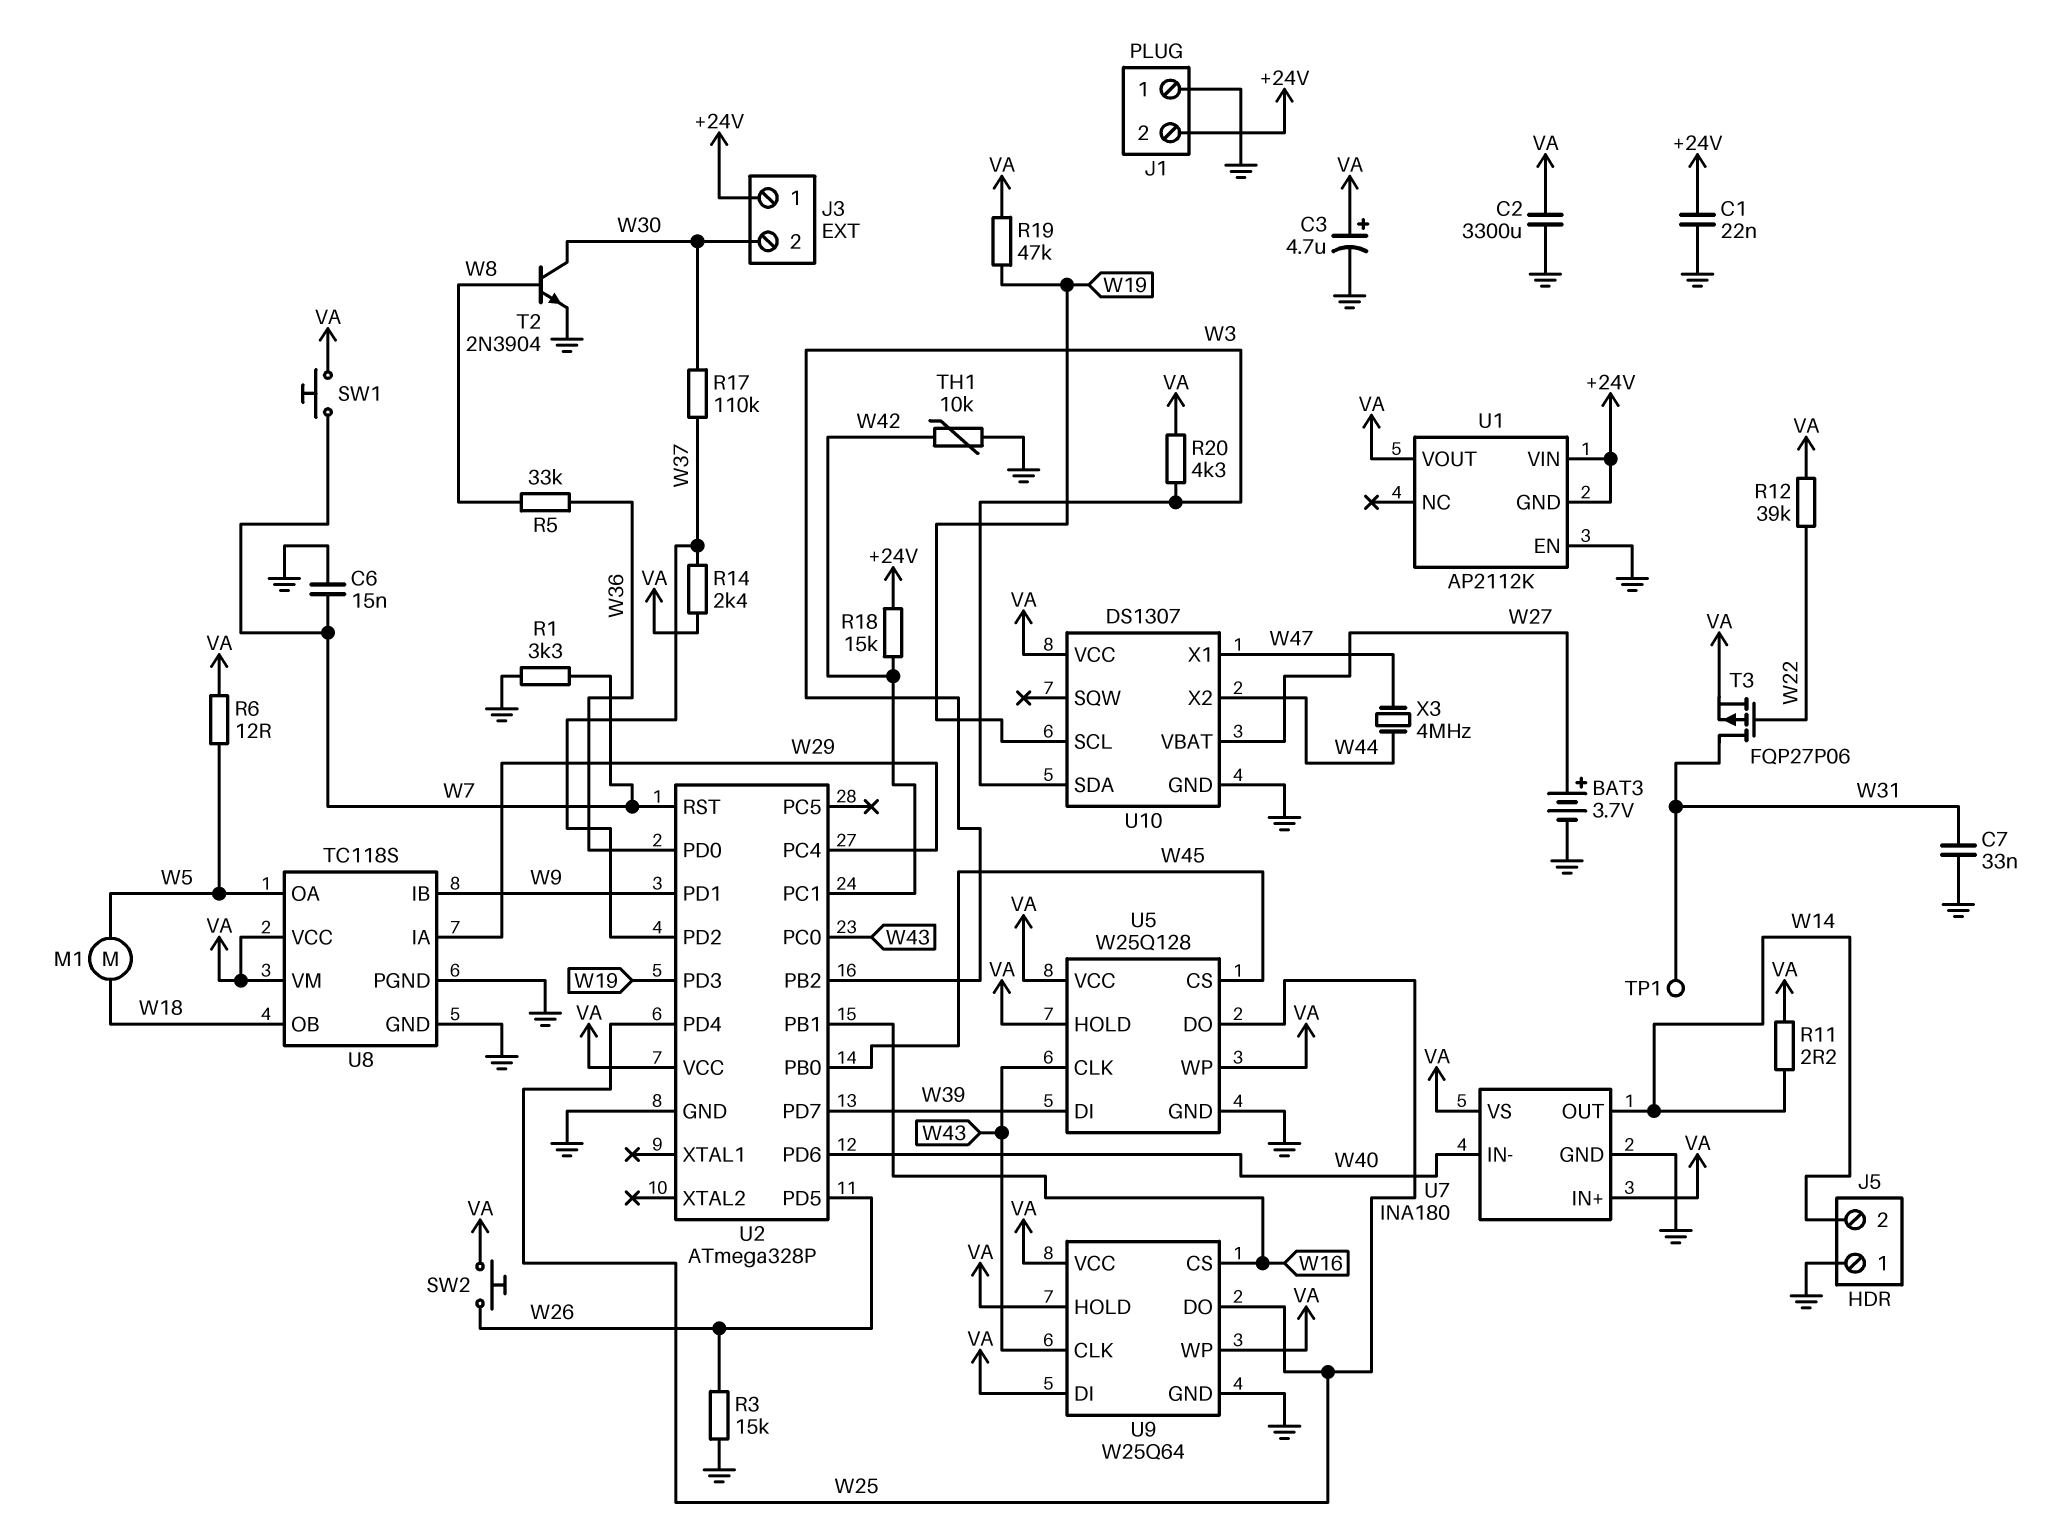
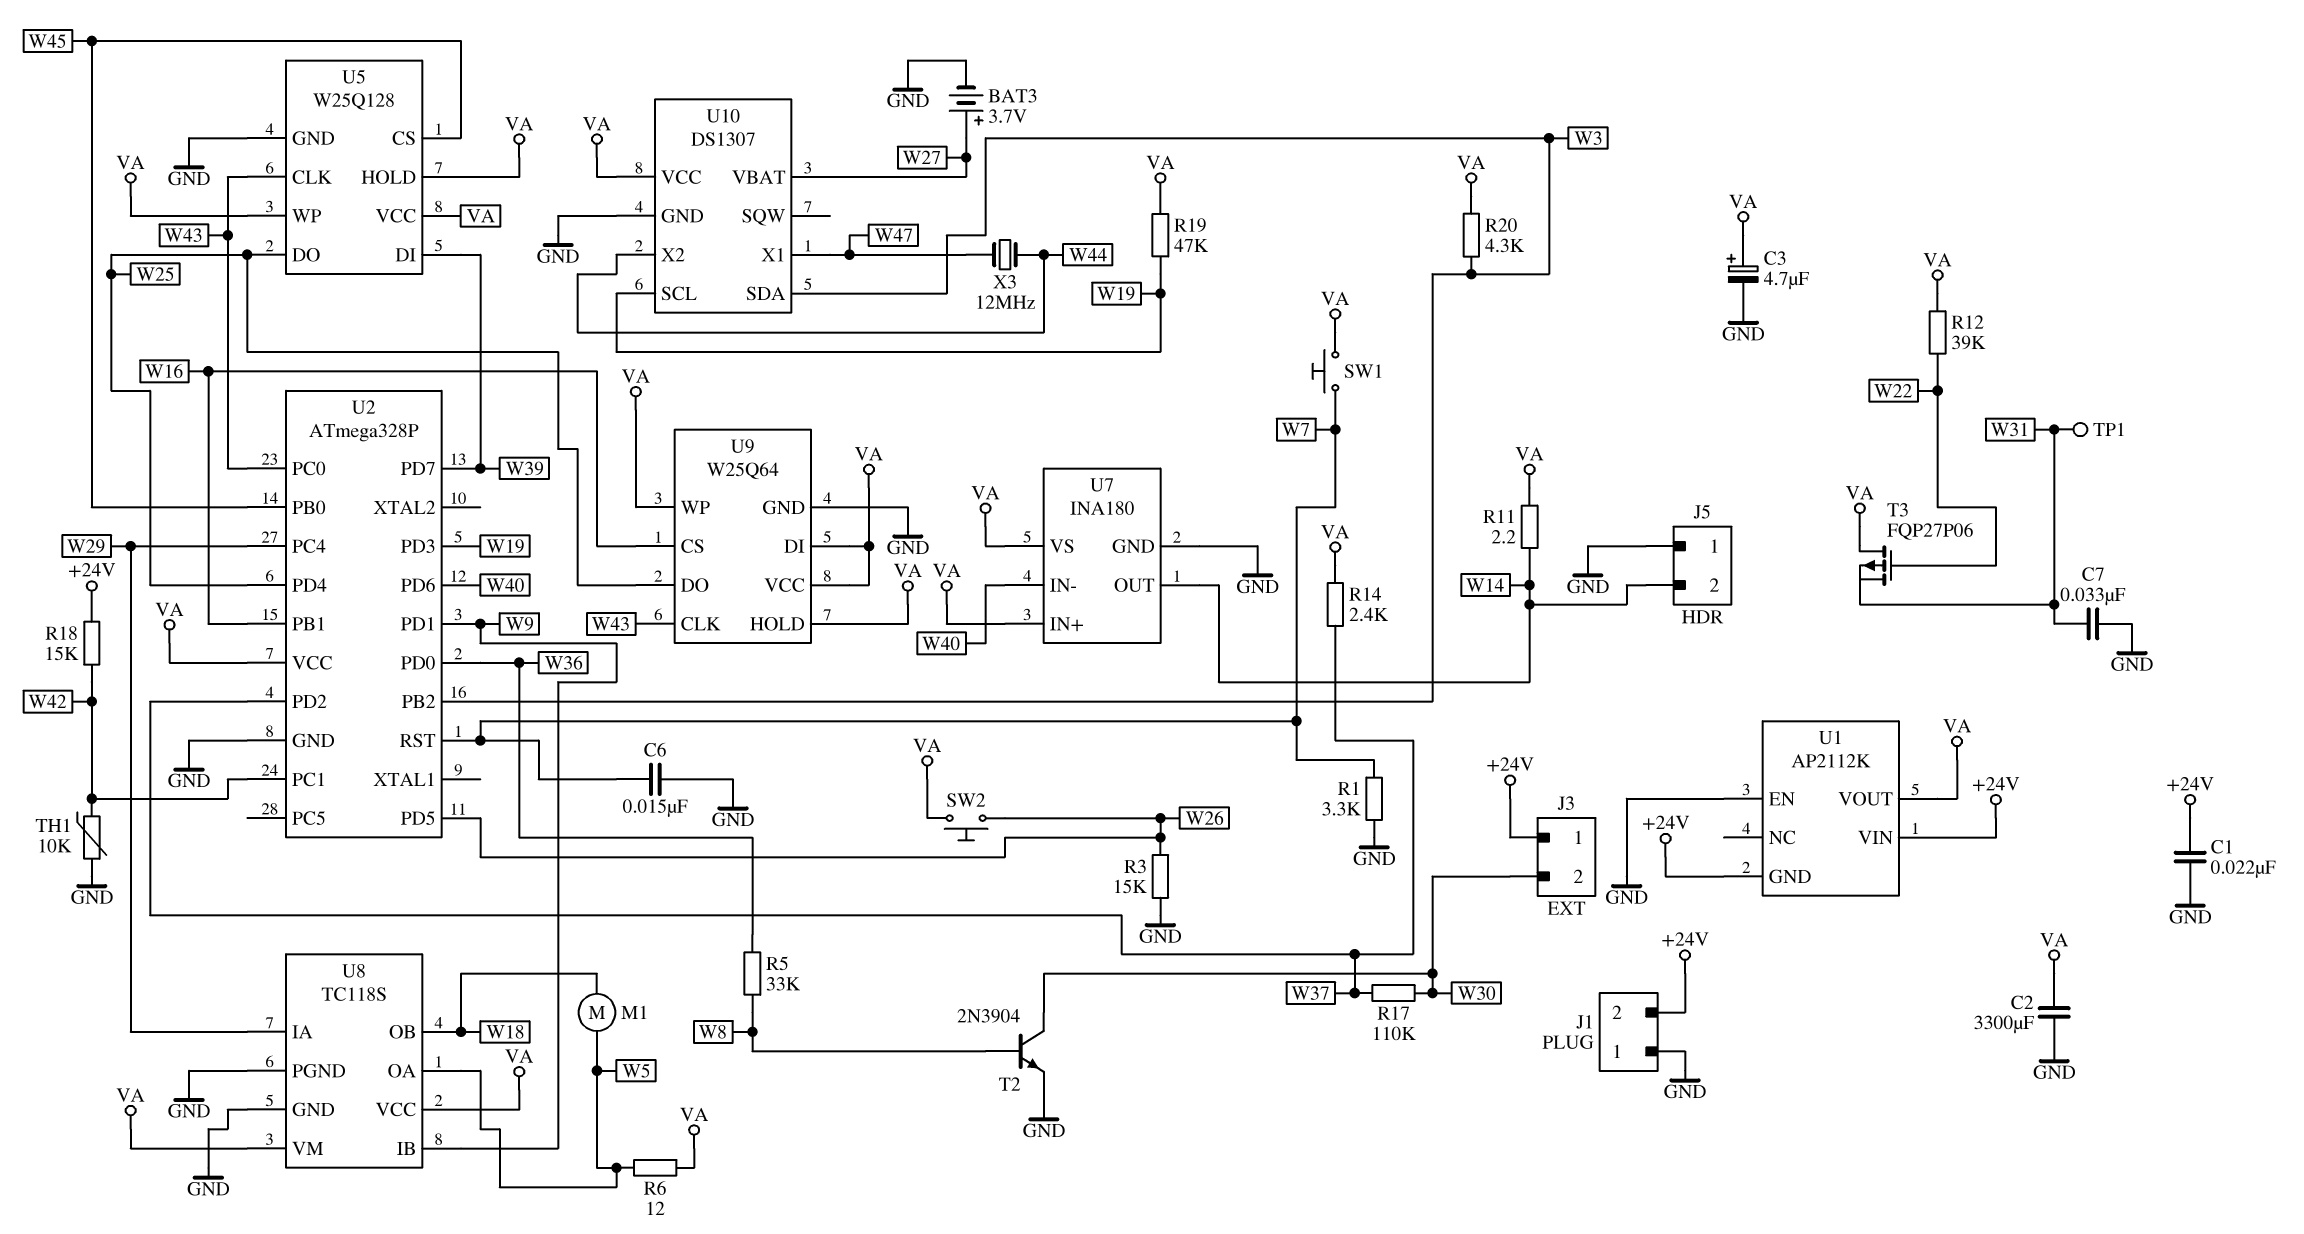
T3: PMOS FQP27P06 (G W22, D W31, S VA) -> PMOS FQP27P06 (G W22, D VA, S W31)
X3: 4MHz (W44, W47) -> 12MHz (W44, W47)

